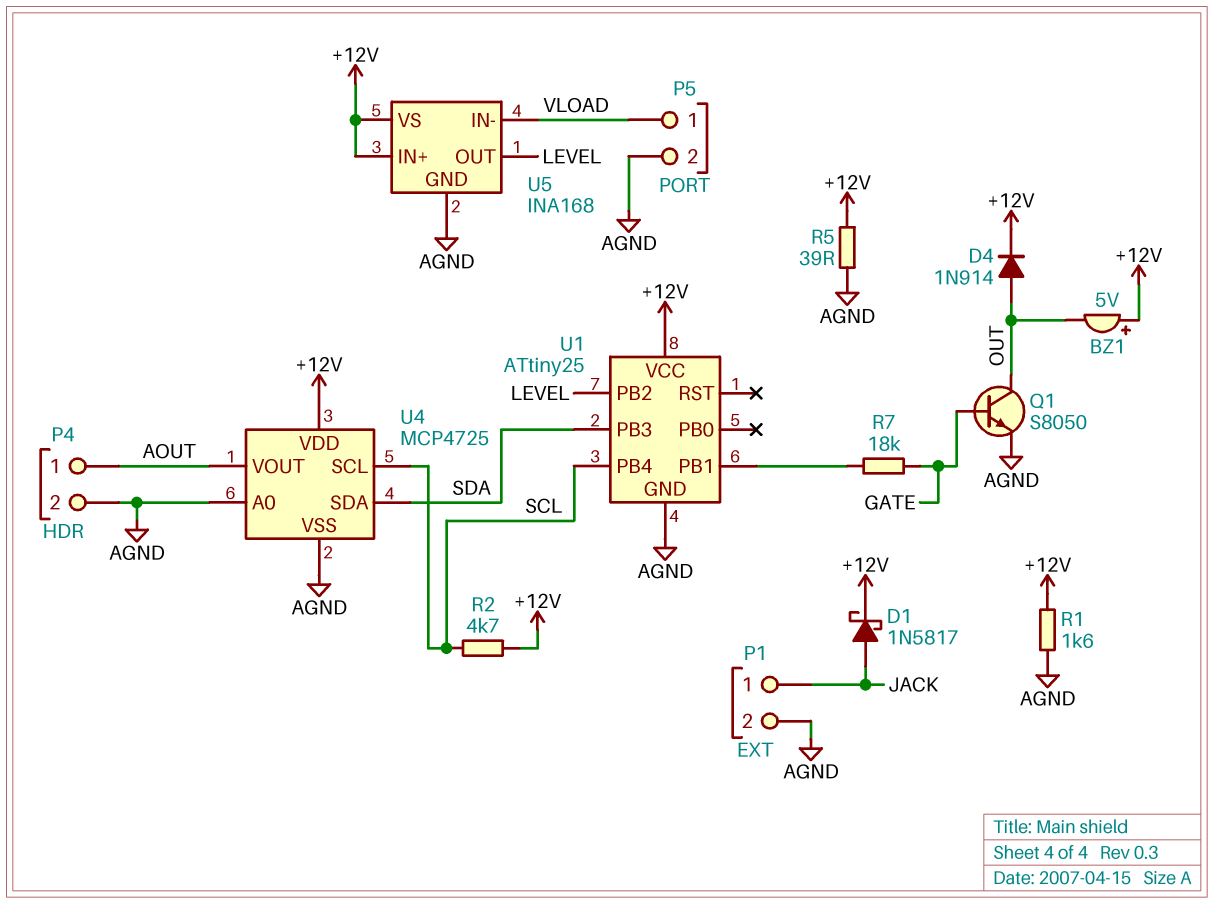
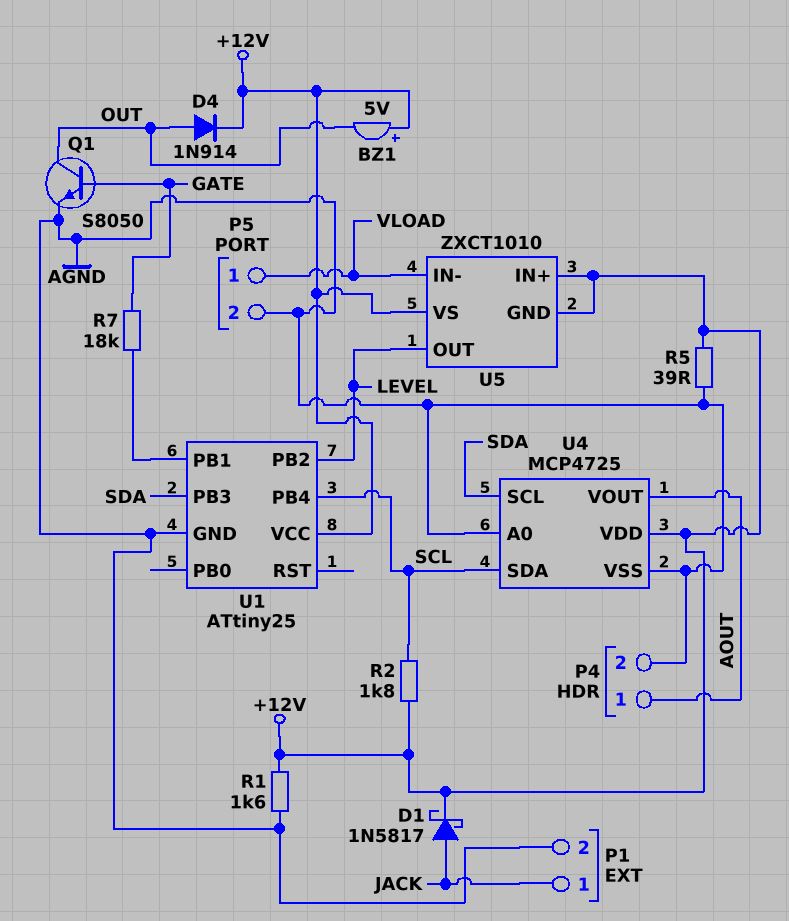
R2: 4.7k (+12V, SCL) -> 1.8k (+12V, SCL)
U4 pin SCL: SCL -> SDA
U4 pin SDA: SDA -> SCL
U5: INA168 -> ZXCT1010
U5 pin GND: AGND -> +12V

